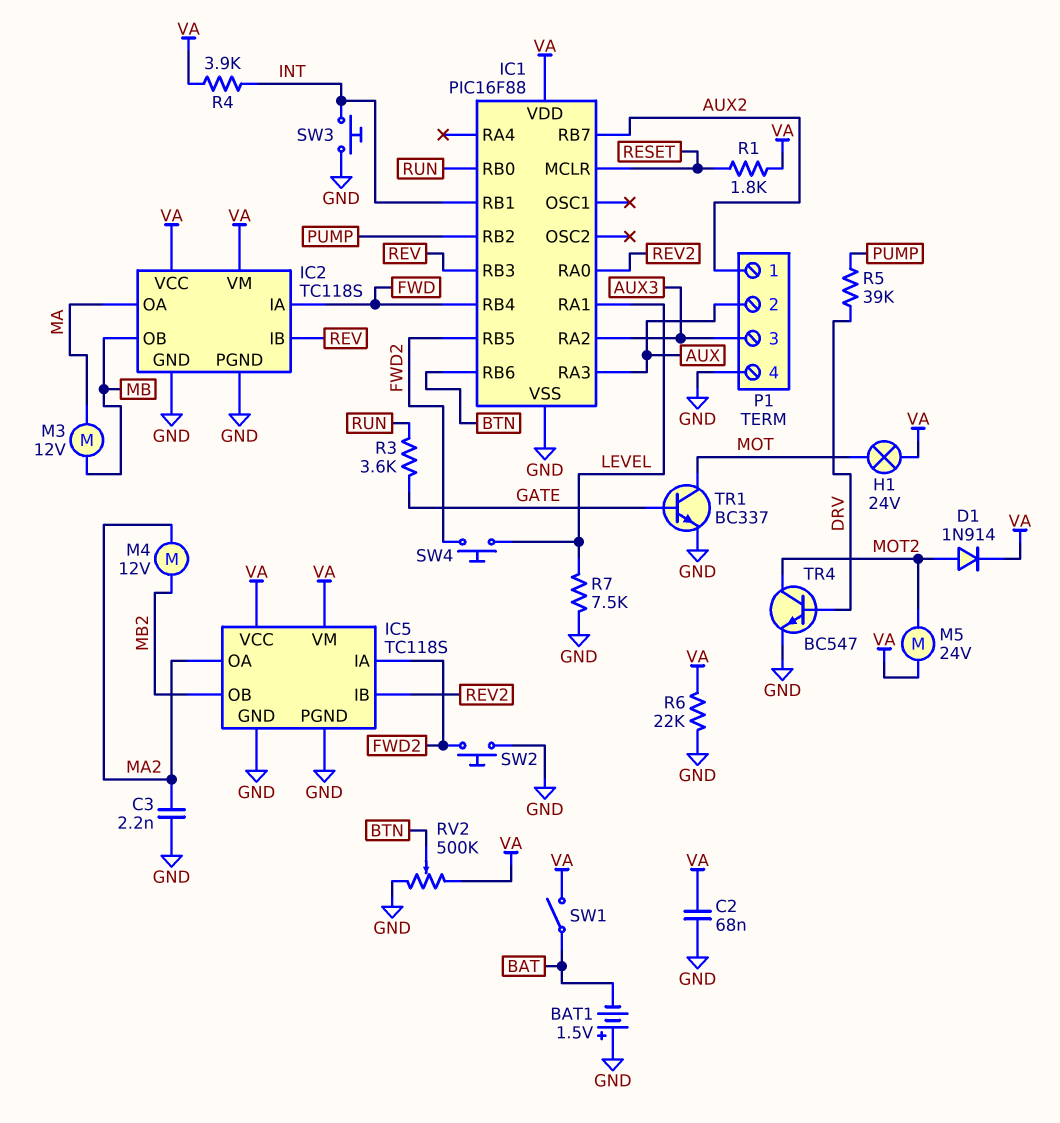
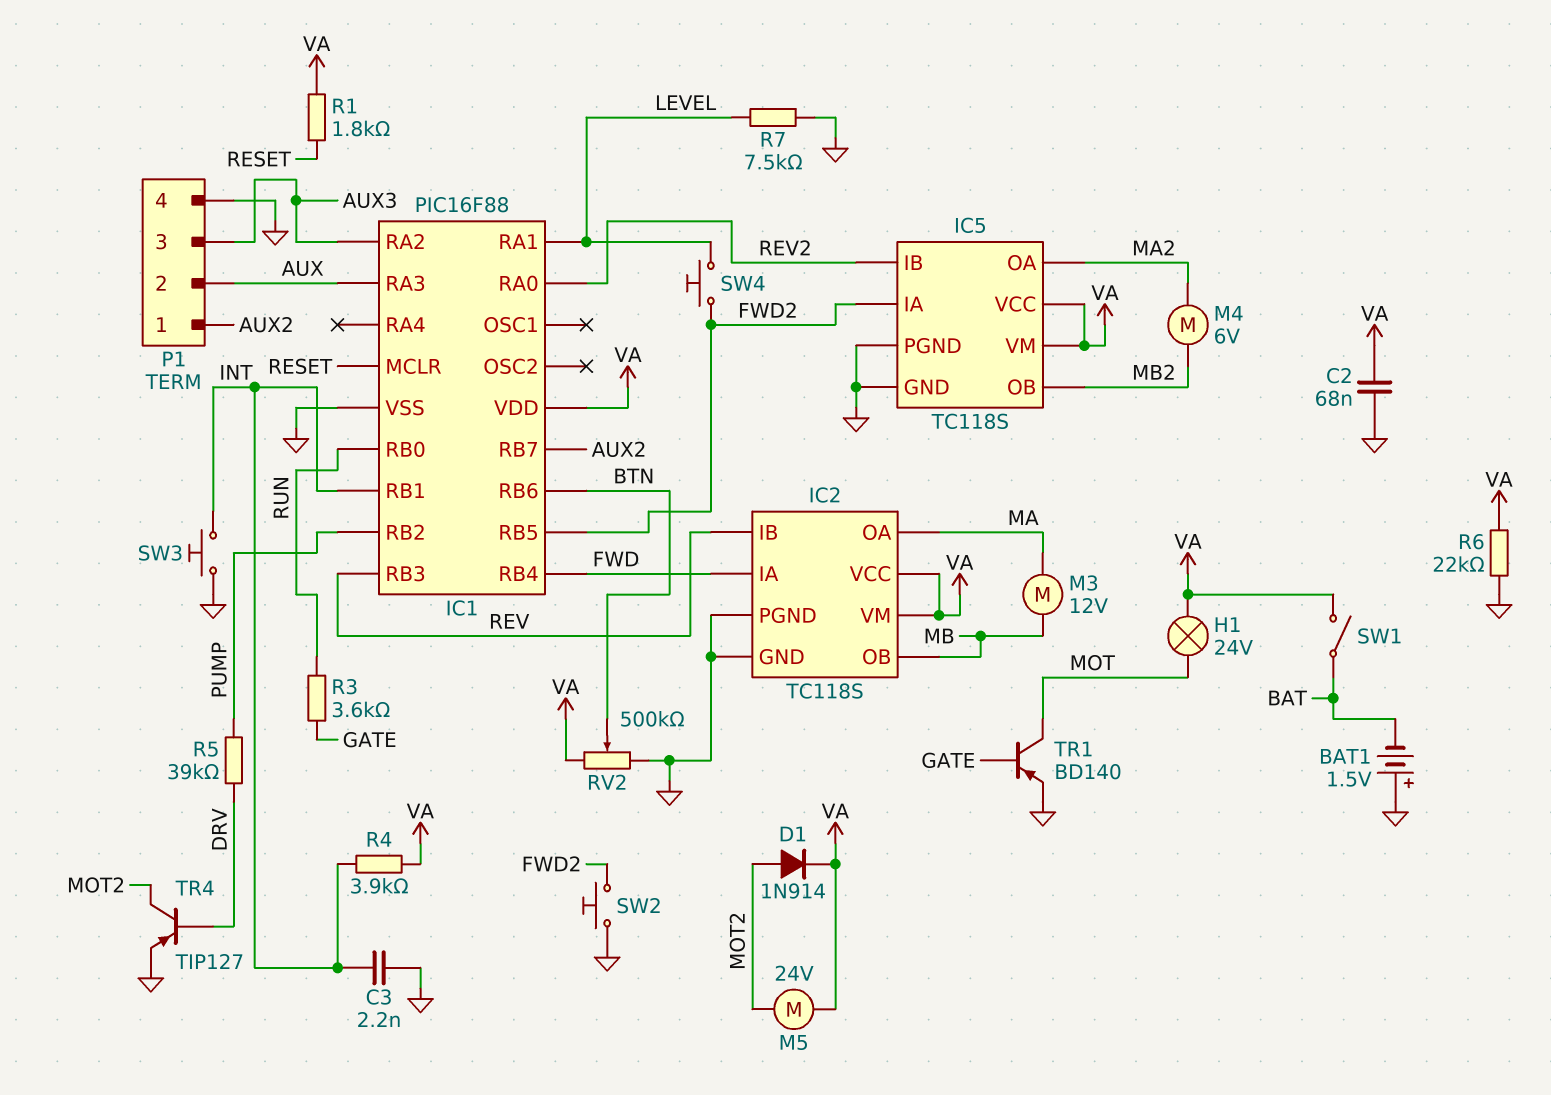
C3: 2.2nF (GND, MA2) -> 2.2nF (GND, INT)
M4: motor 12V (MA2, MB2) -> motor 6V (MA2, MB2)
TR1: NPN BC337 (B GATE, C MOT, E GND) -> PNP BD140 (B GATE, C MOT, E GND)
TR4: NPN BC547 (B DRV, C MOT2, E GND) -> PNP TIP127 (B DRV, C MOT2, E GND)

